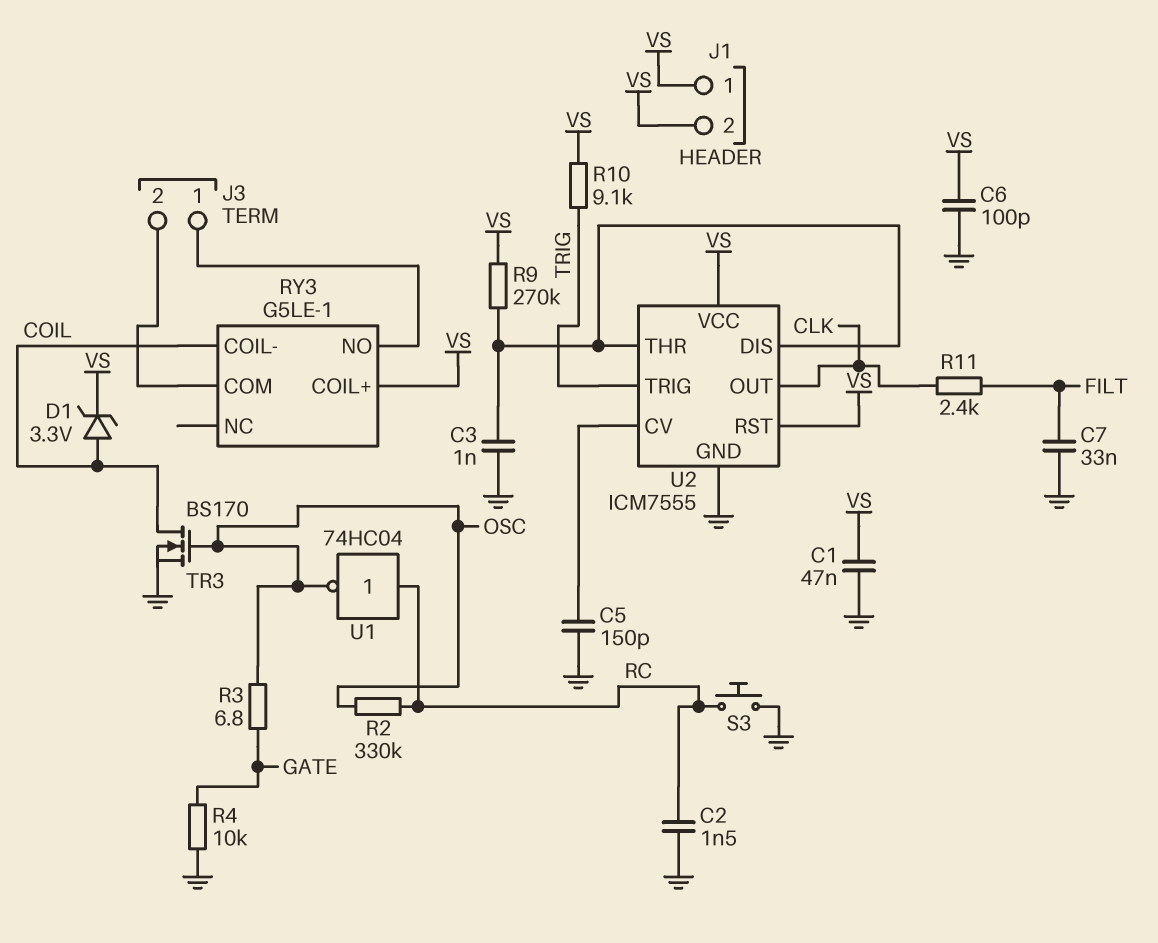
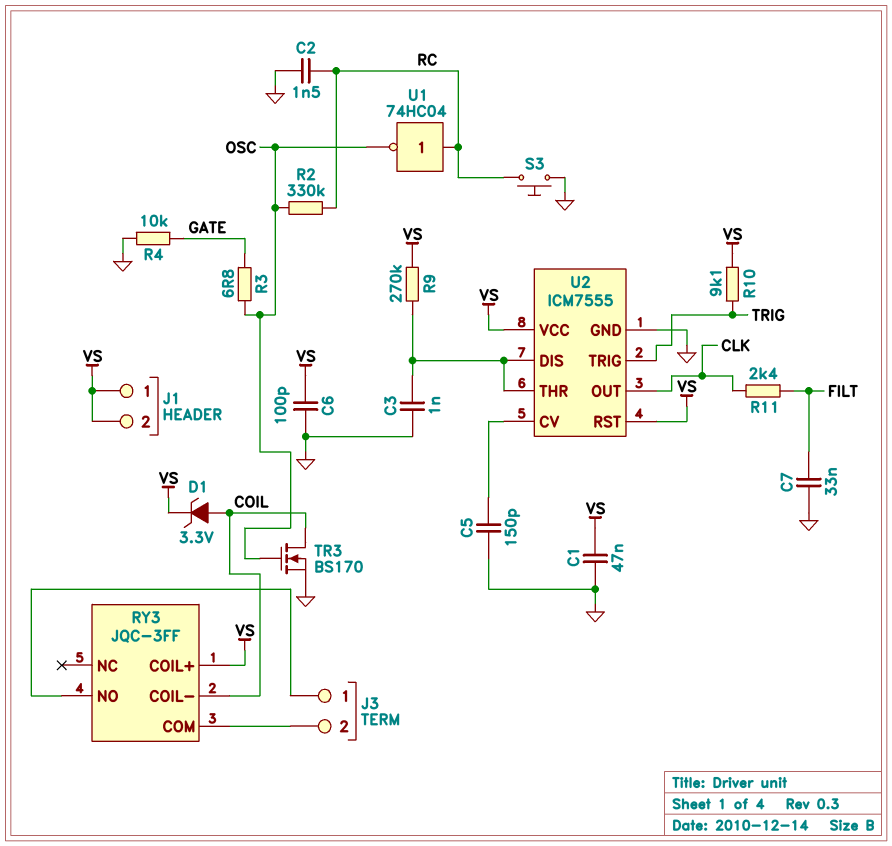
RY3: G5LE-1 -> JQC-3FF

